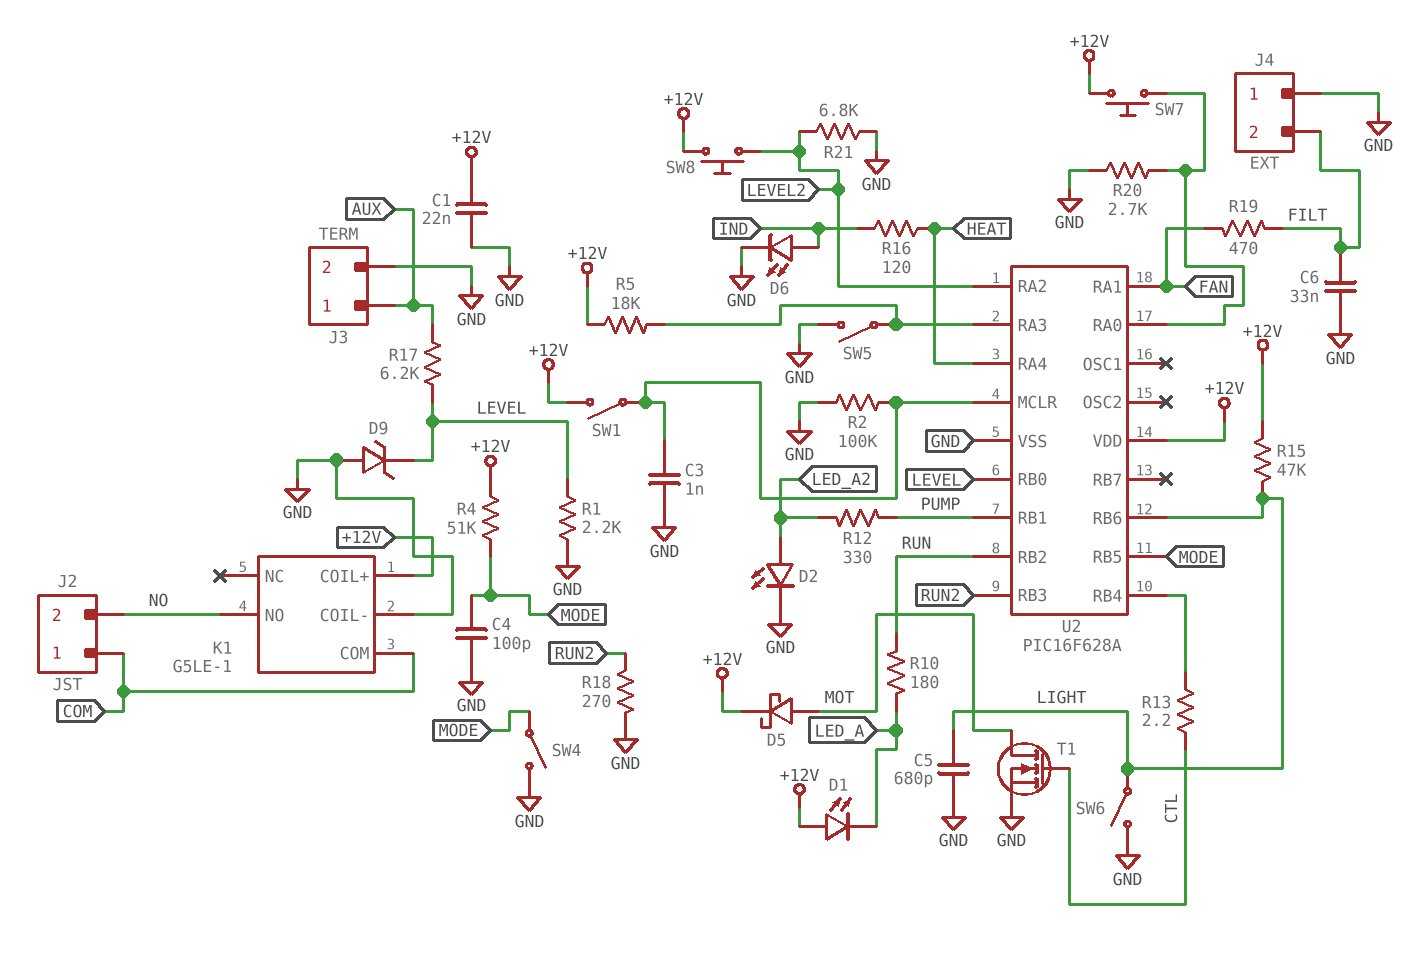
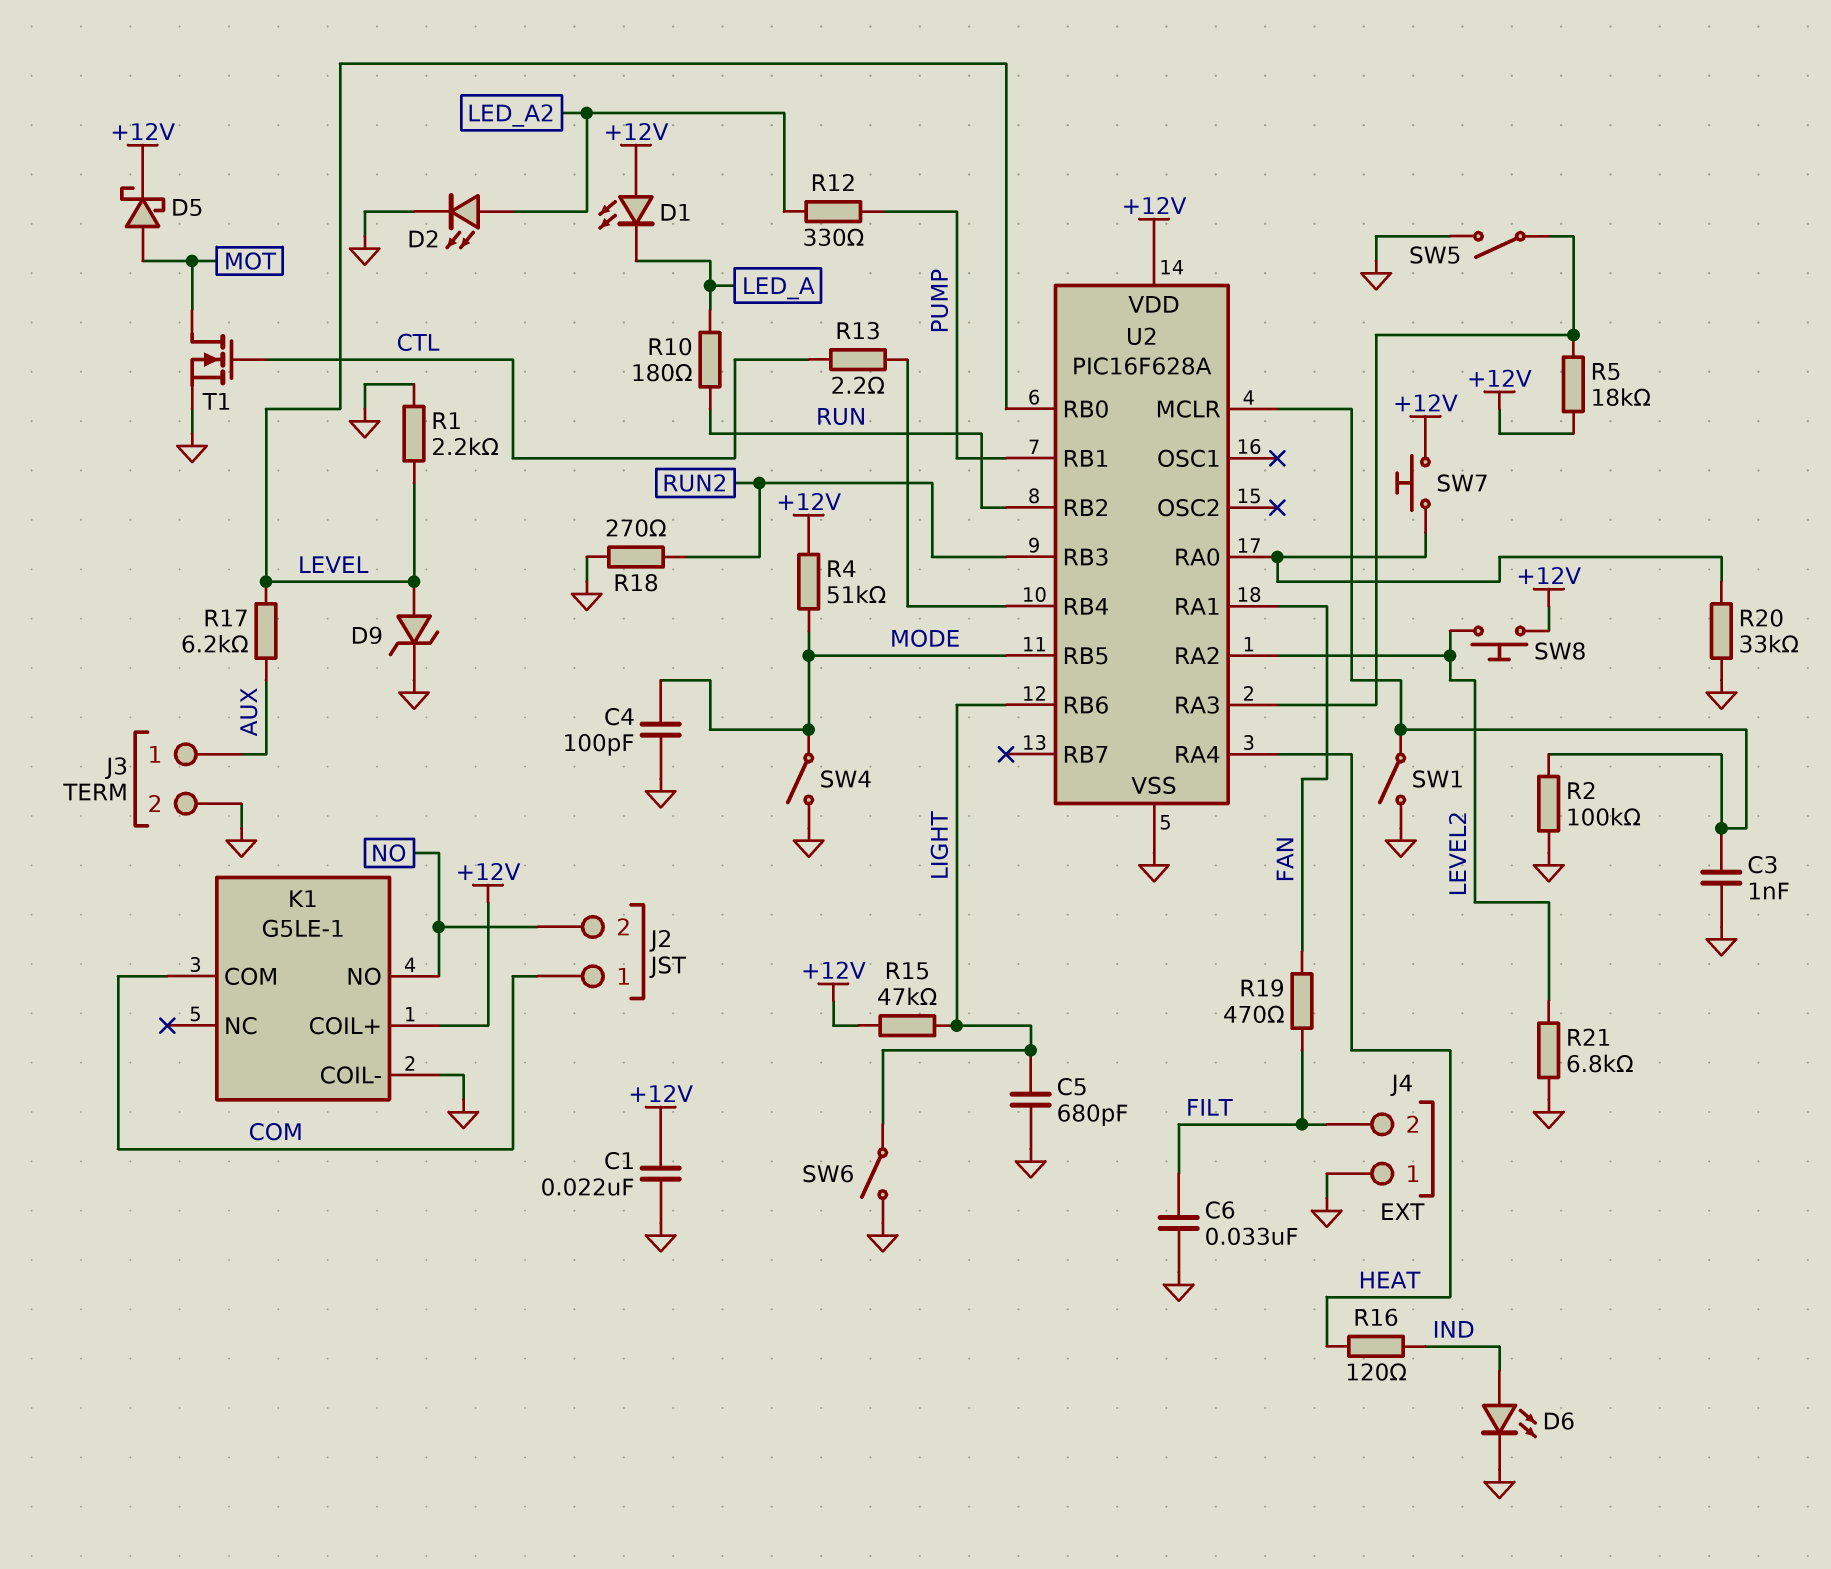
D9: zener (A GND, K LEVEL) -> zener (A LEVEL, K GND)
R20: 2.7k (GND, U2/RA0) -> 33k (GND, U2/RA0)
SW1: switch (+12V, U2/MCLR) -> switch (GND, U2/MCLR)

